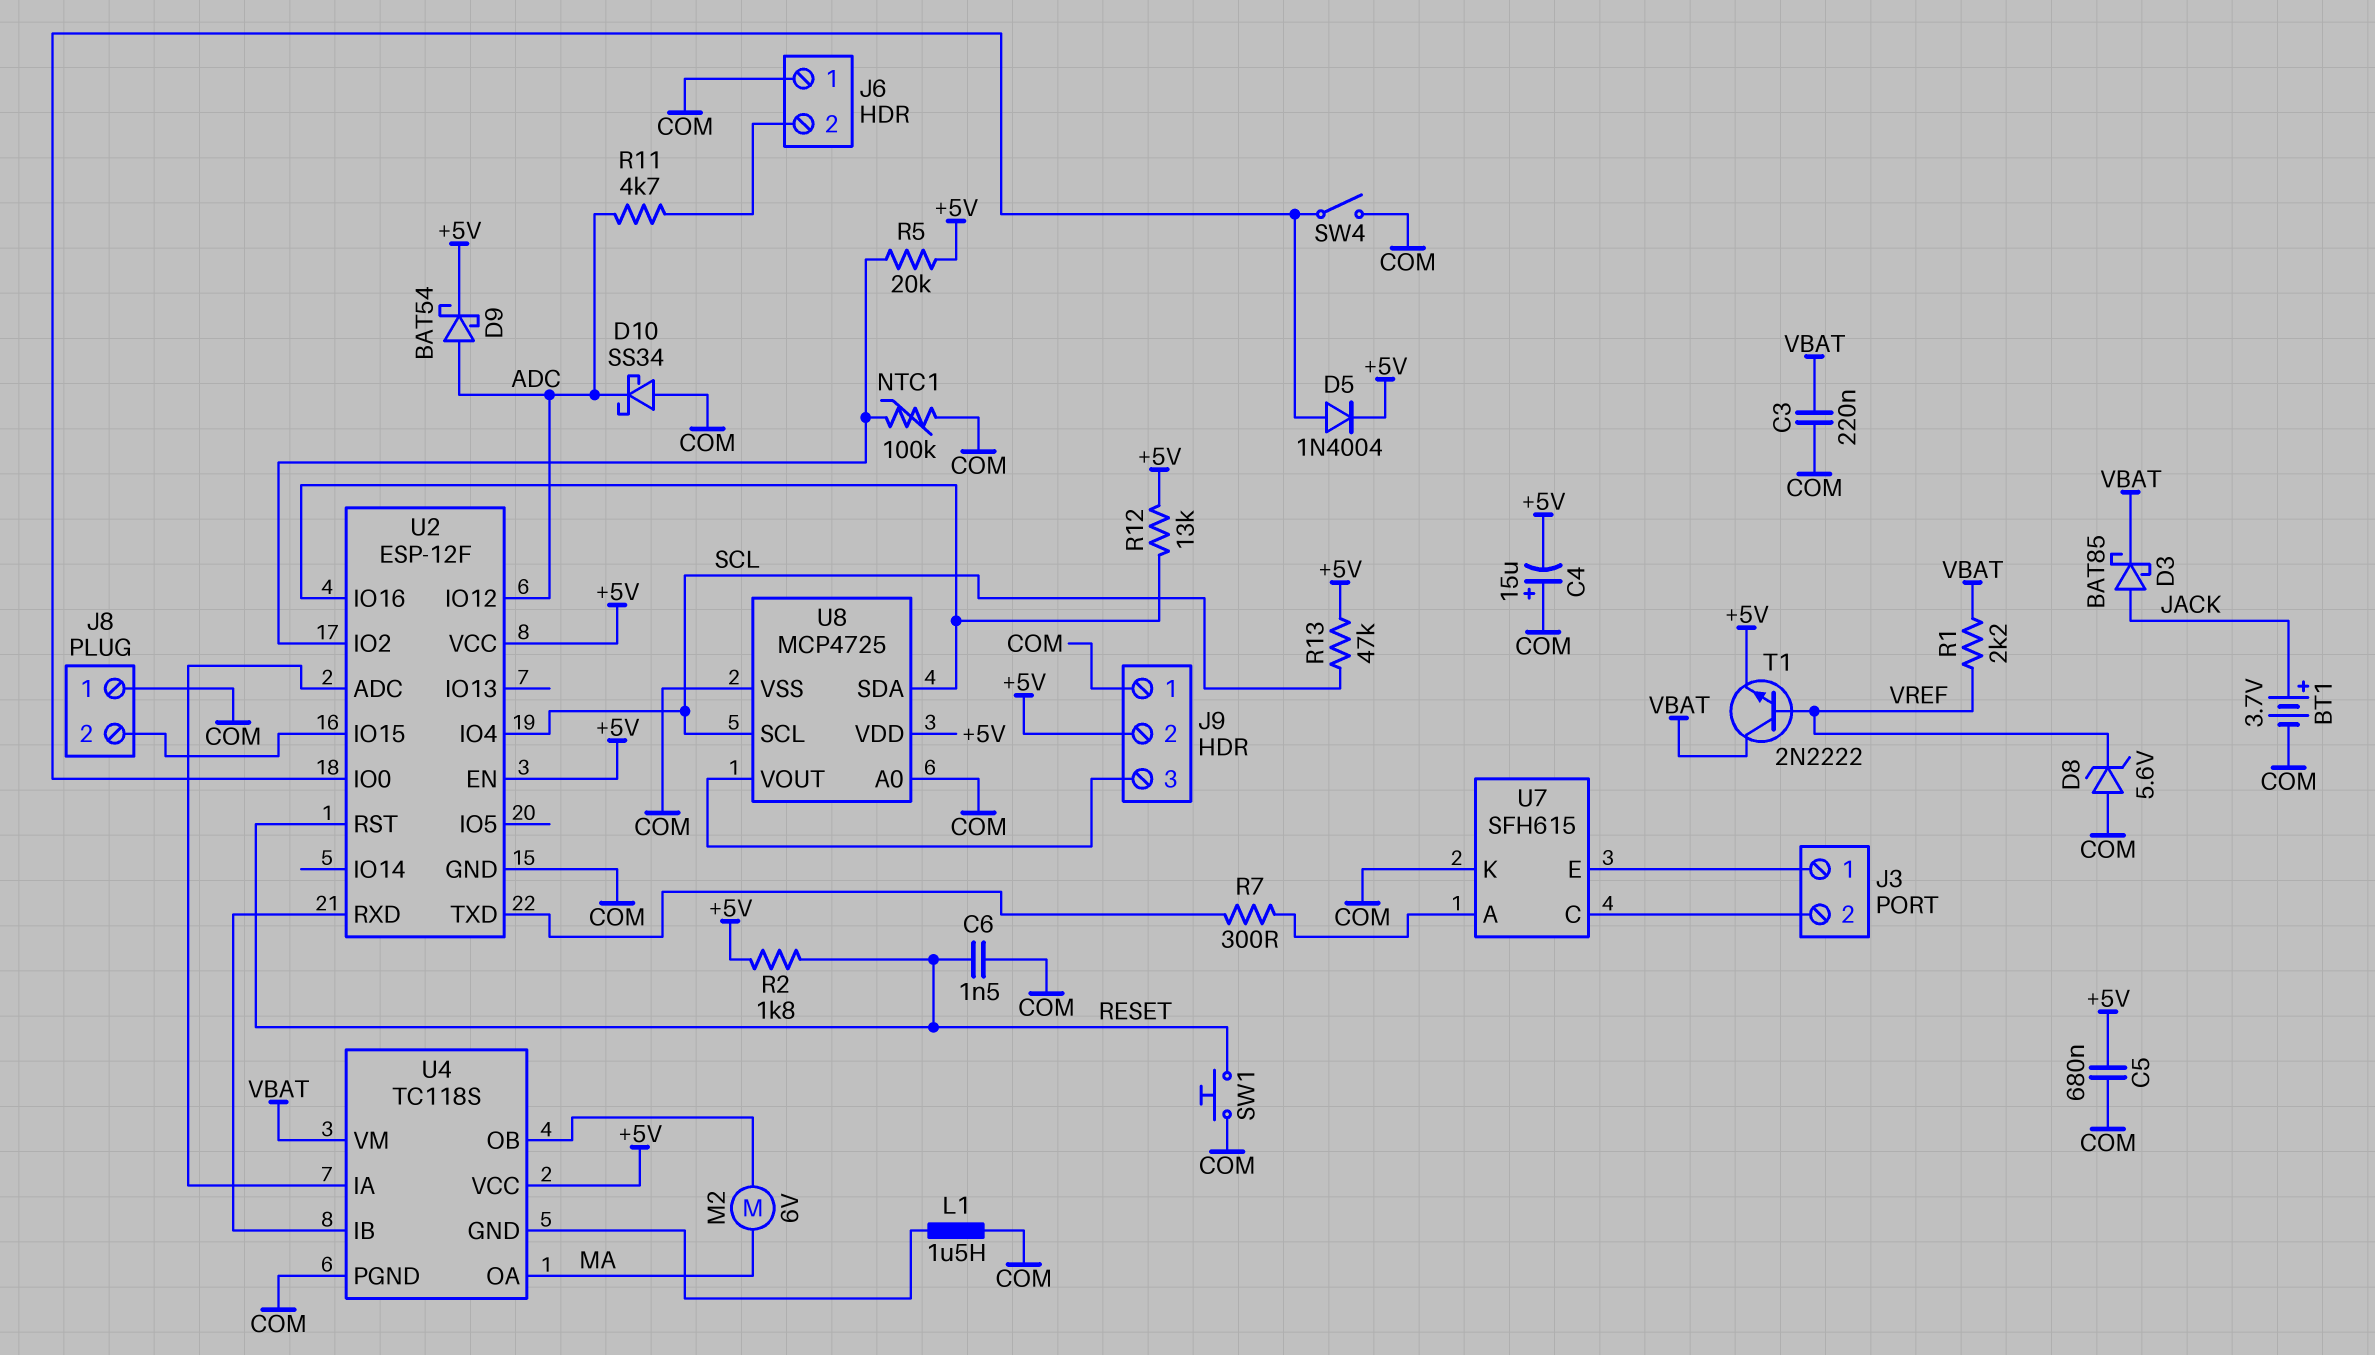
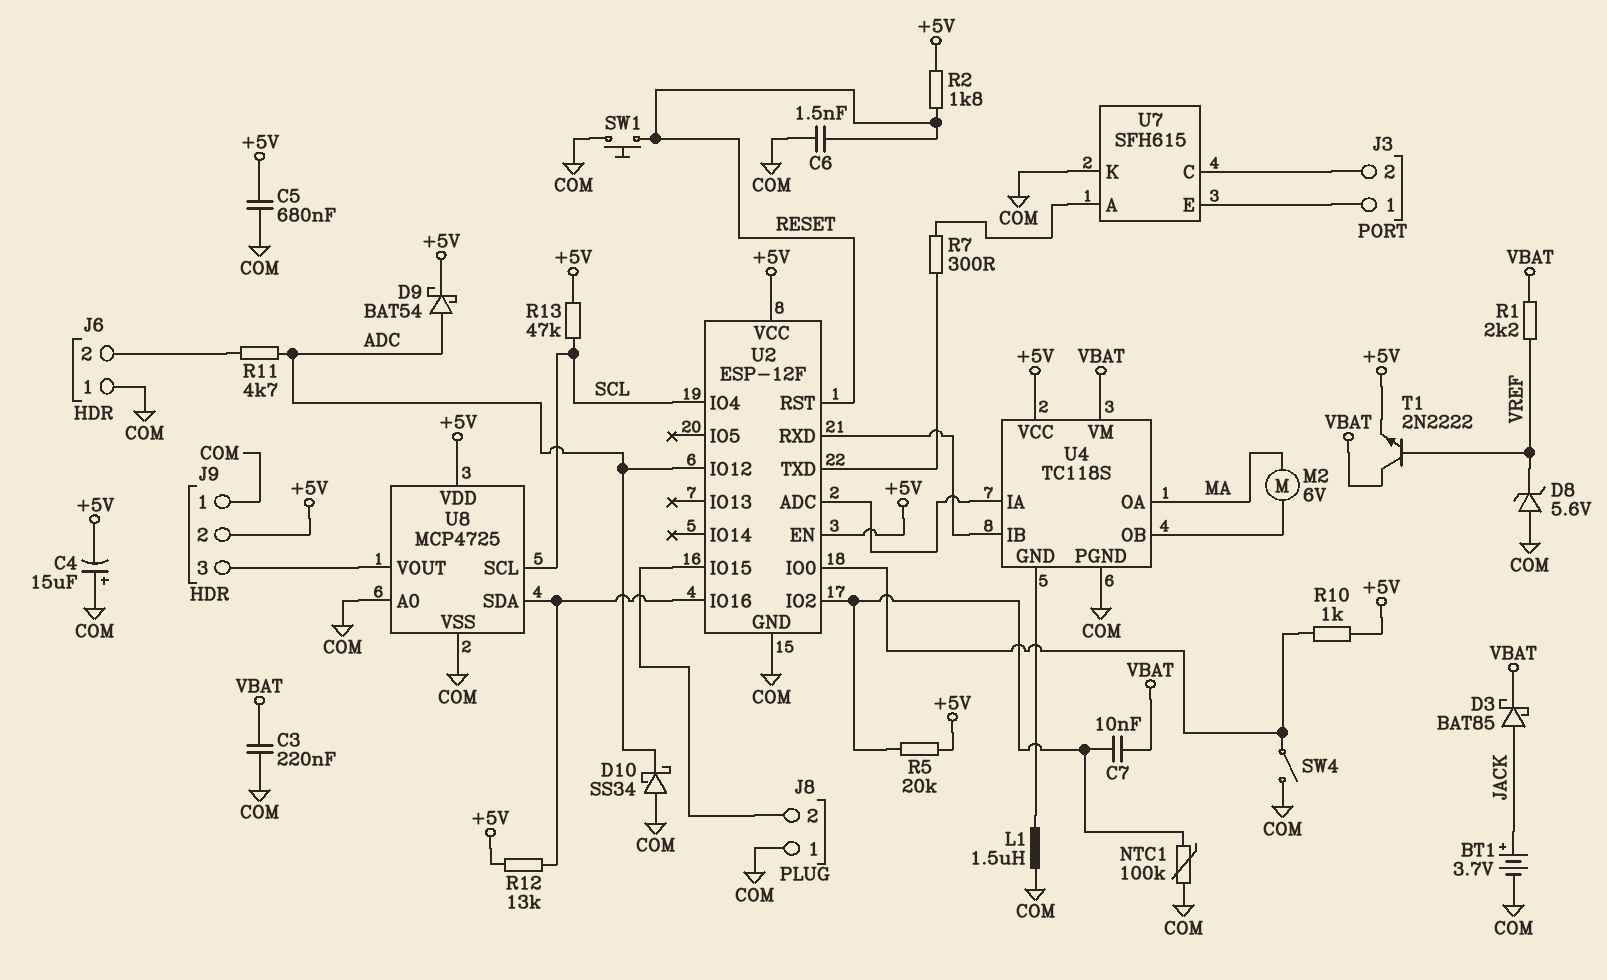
C7: none -> 10nF (U2/IO2, VBAT)
D5: diode 1N4004 (A U2/IO0, K +5V) -> none
R10: none -> 1k (+5V, U2/IO0)

